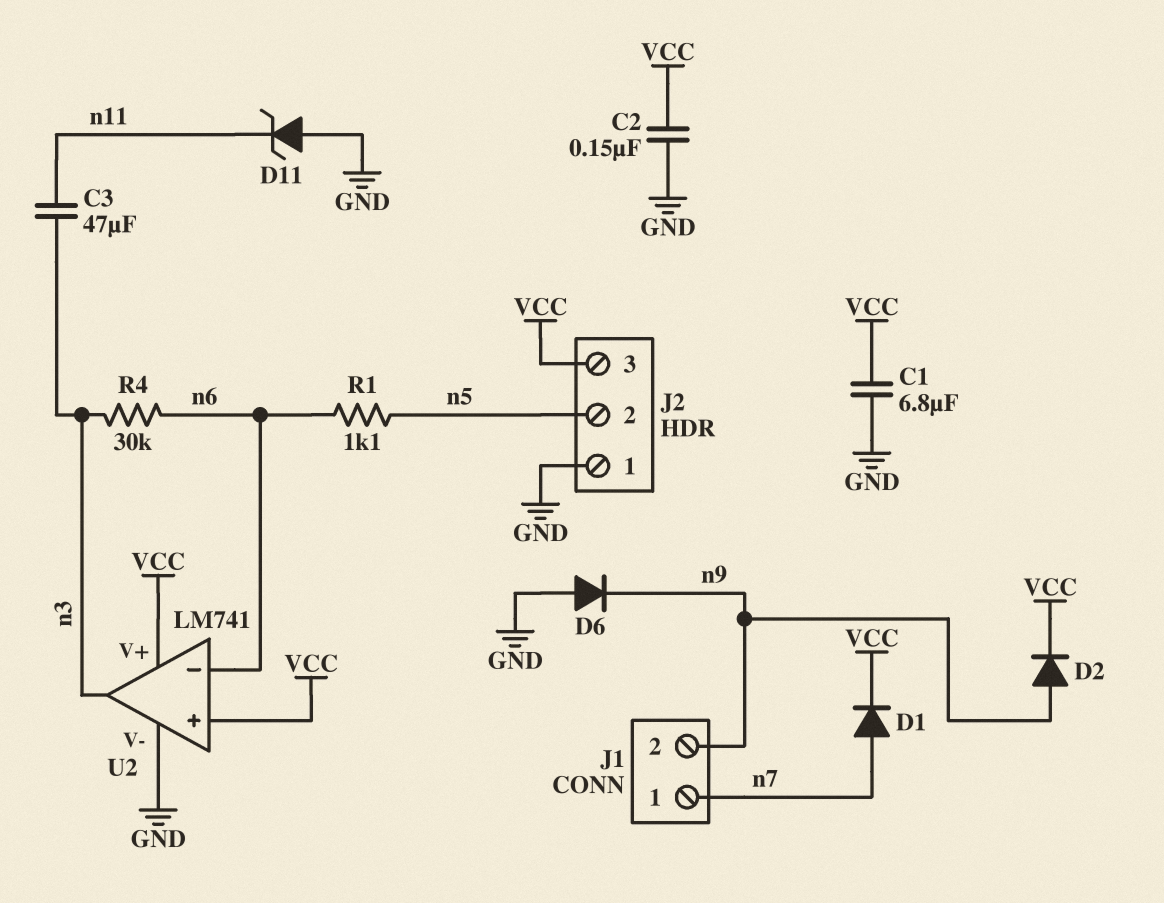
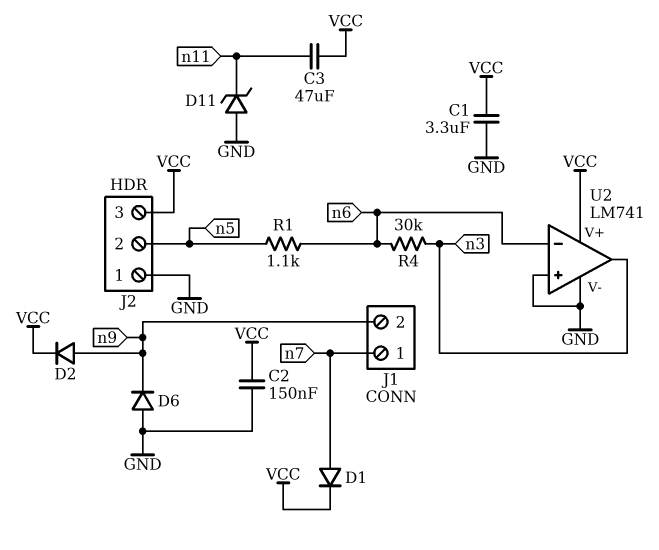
C1: 6.8uF (GND, VCC) -> 3.3uF (GND, VCC)
C3: 47uF (n3, n11) -> 47uF (VCC, n11)
U2 pin in+: VCC -> GND

